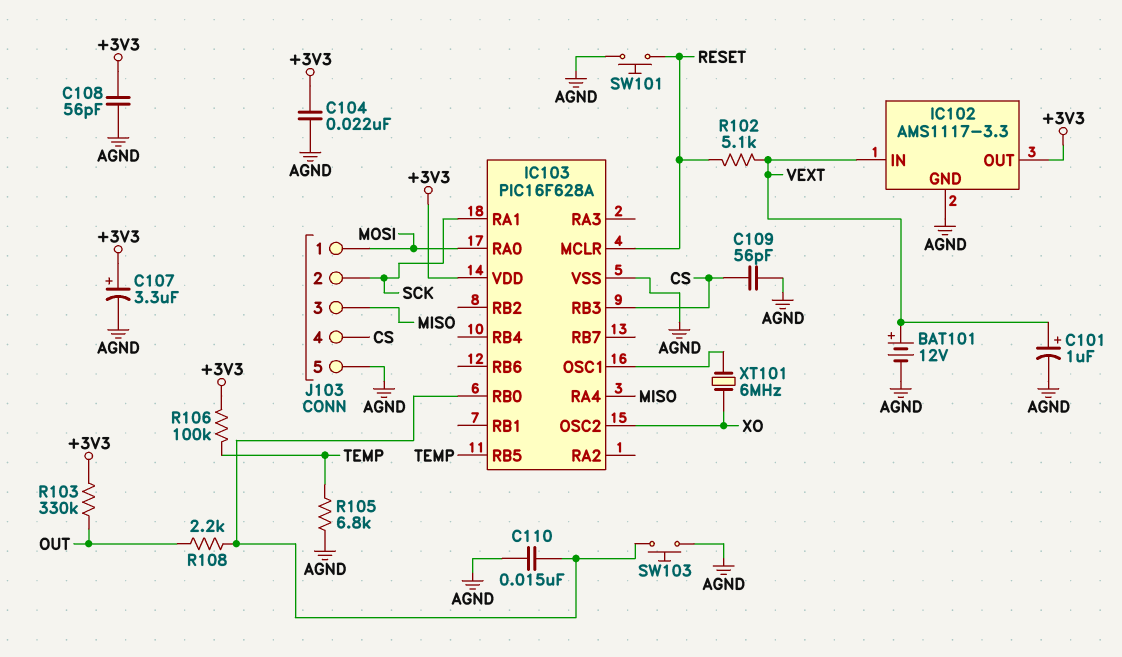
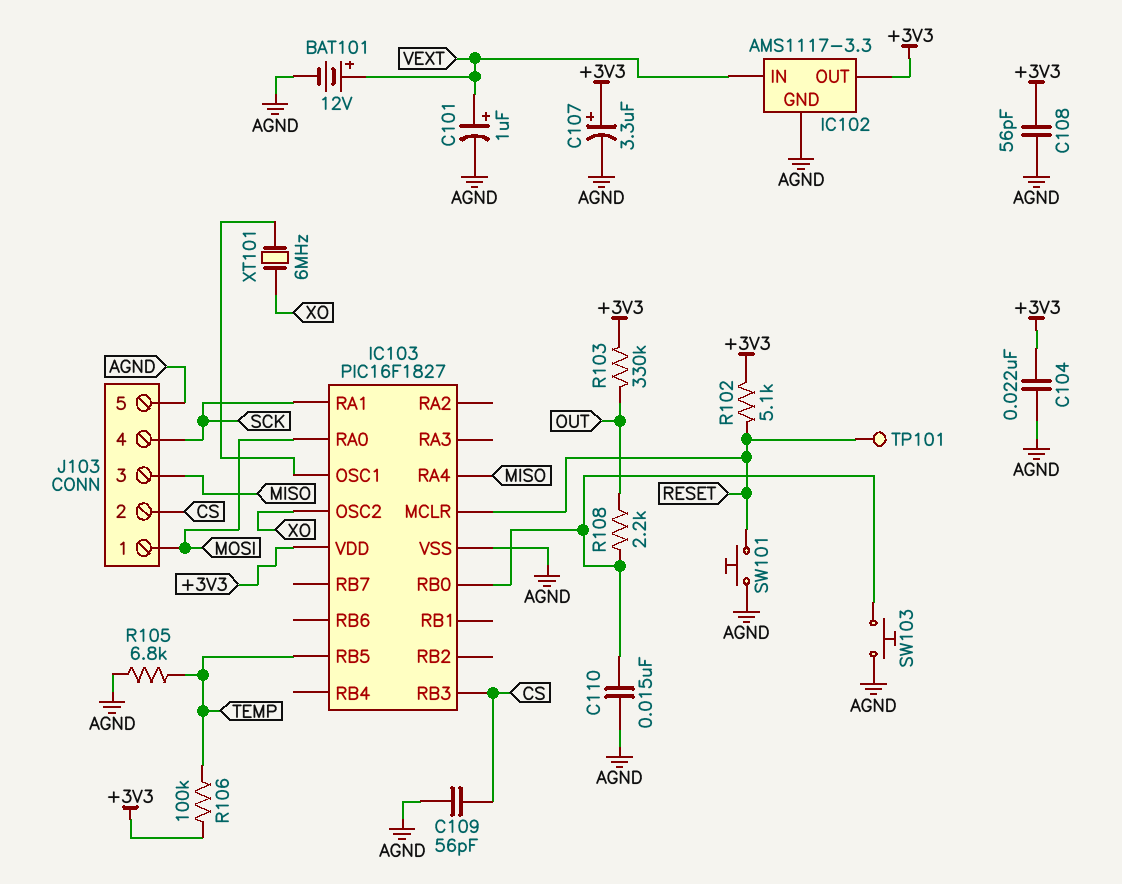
IC103: PIC16F628A -> PIC16F1827
J103 pin 2: SCK -> CS
J103 pin 4: CS -> SCK
R102: 5.1k (RESET, VEXT) -> 5.1k (+3V3, RESET)
TP101: none -> test point (RESET)

